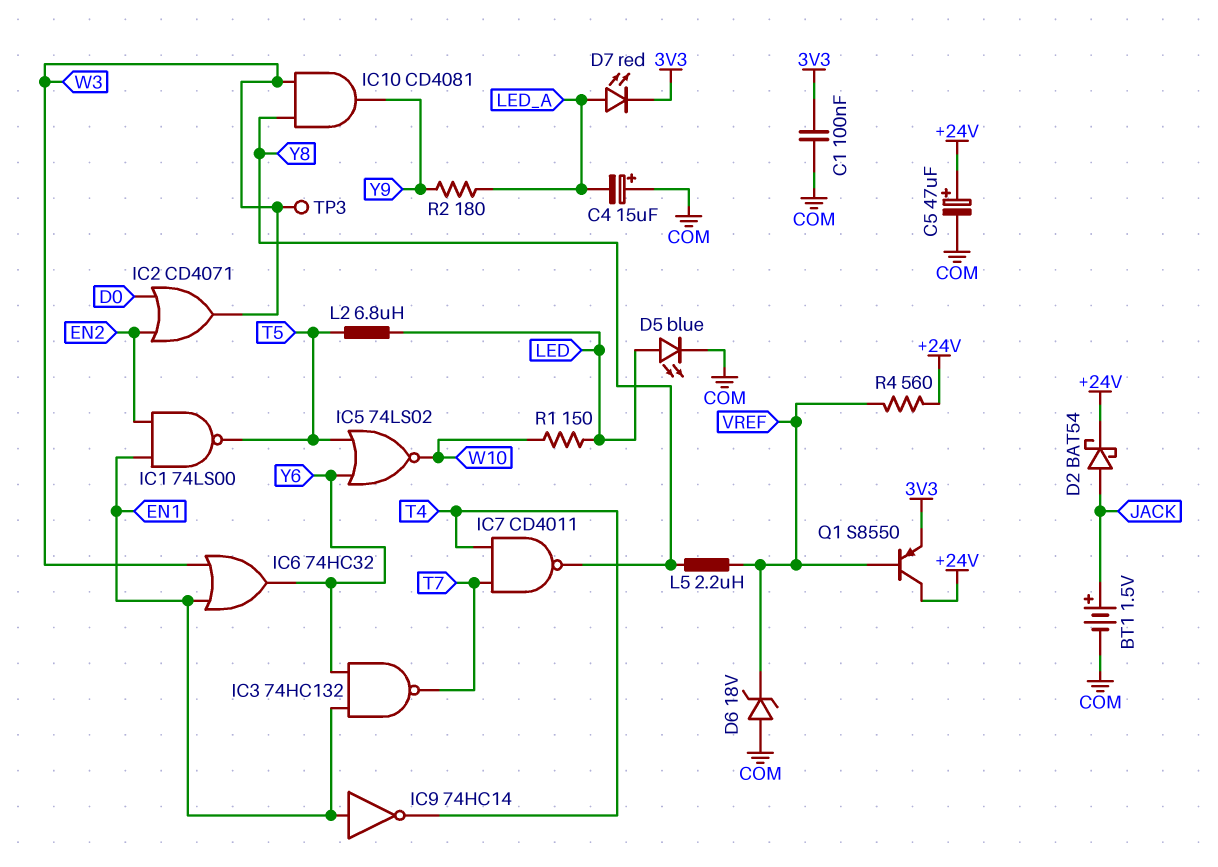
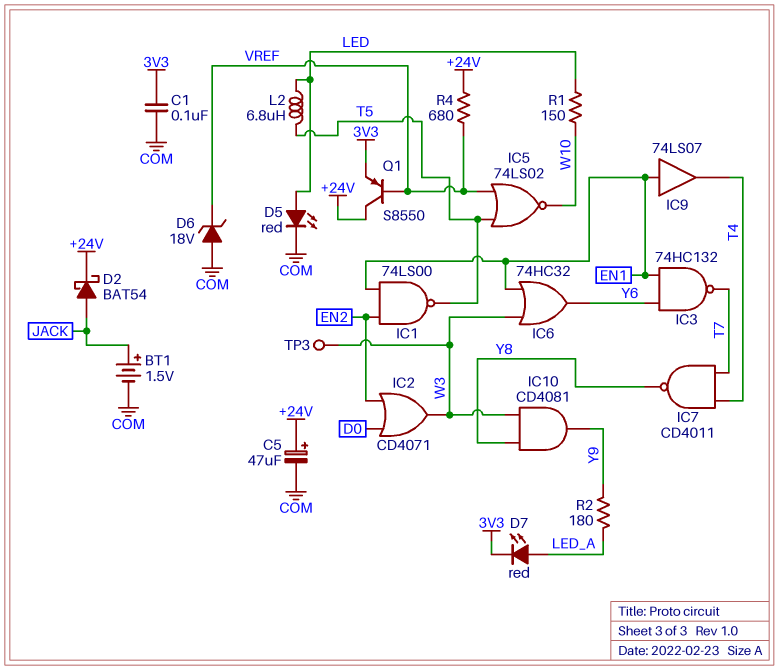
C4: 15uF (plus COM, minus LED_A) -> none
D5: LED blue (A LED, K COM) -> LED red (A LED, K COM)
IC5: NOR 74LS02 (in T5, in Y6, out W10) -> NOR 74LS02 (in T5, in VREF, out W10)
IC9: NOT 74HC14 (in EN1, out T4) -> buffer 74LS07 (in EN1, out T4)
L5: 2.2uH (VREF, Y8) -> none
R4: 560 (+24V, VREF) -> 680 (+24V, VREF)

